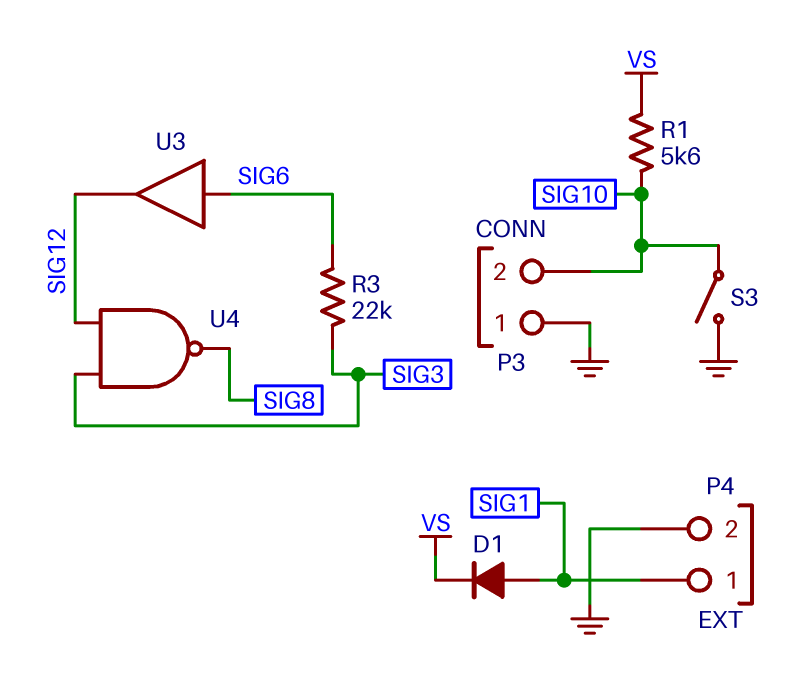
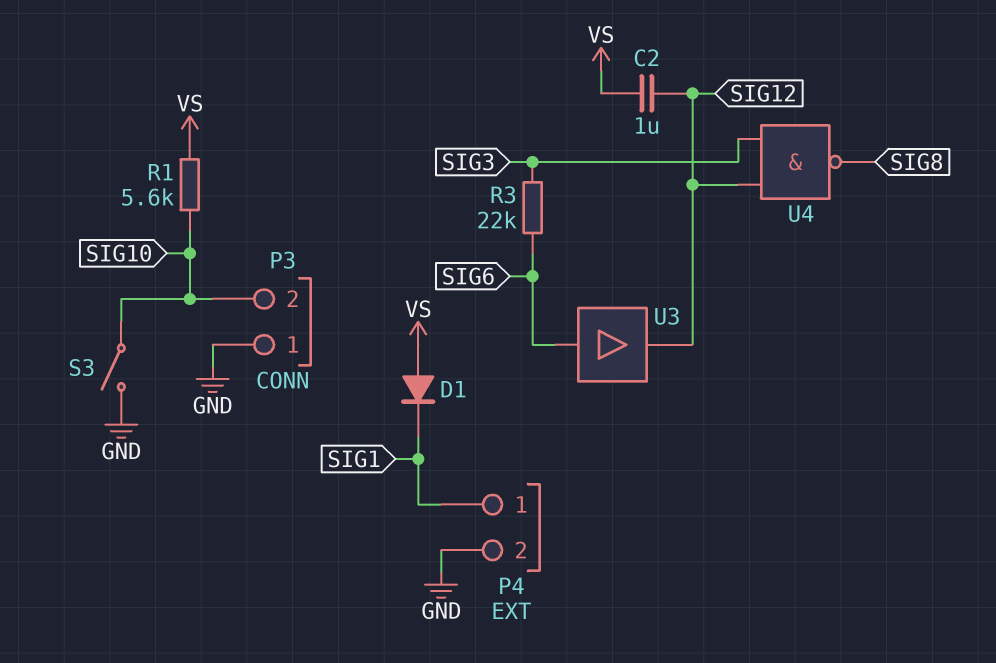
C2: none -> 1uF (SIG12, VS)
D1: diode (A SIG1, K VS) -> diode (A VS, K SIG1)

